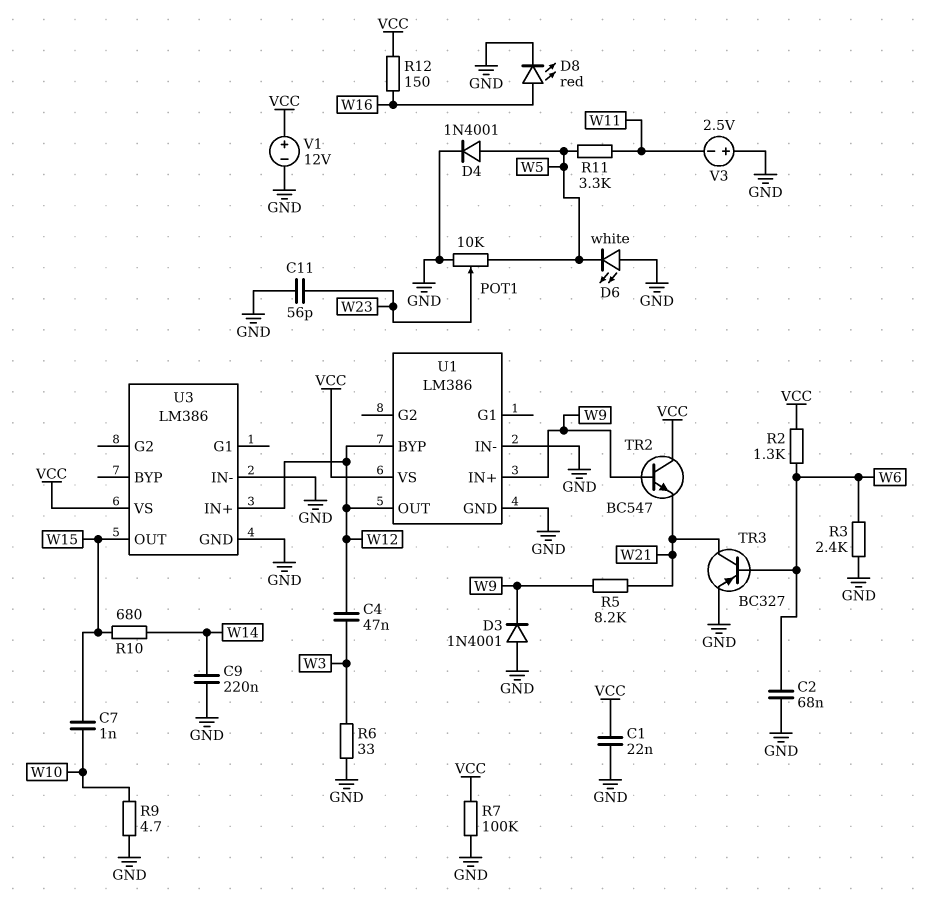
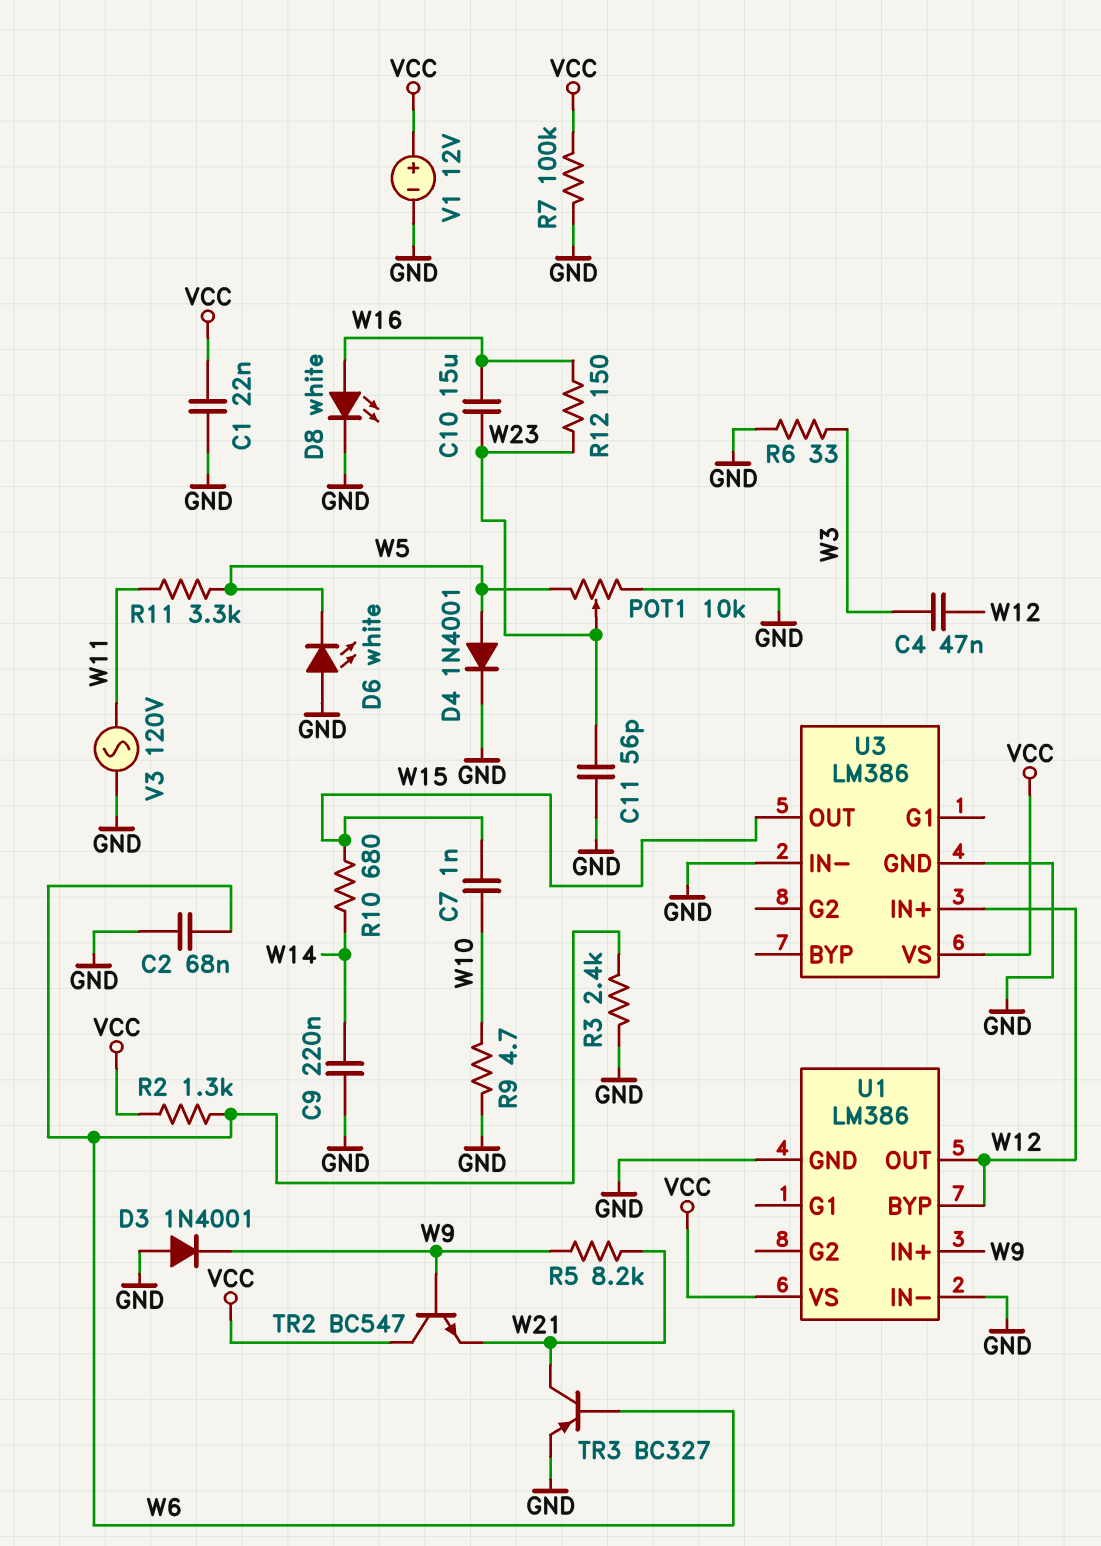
C10: none -> 15uF (W16, W23)
D8: LED red (A W16, K GND) -> LED white (A W16, K GND)
R12: 150 (VCC, W16) -> 150 (W16, W23)
V3: 2.5V (plus GND, minus W11) -> AC 120V (GND, W11)

